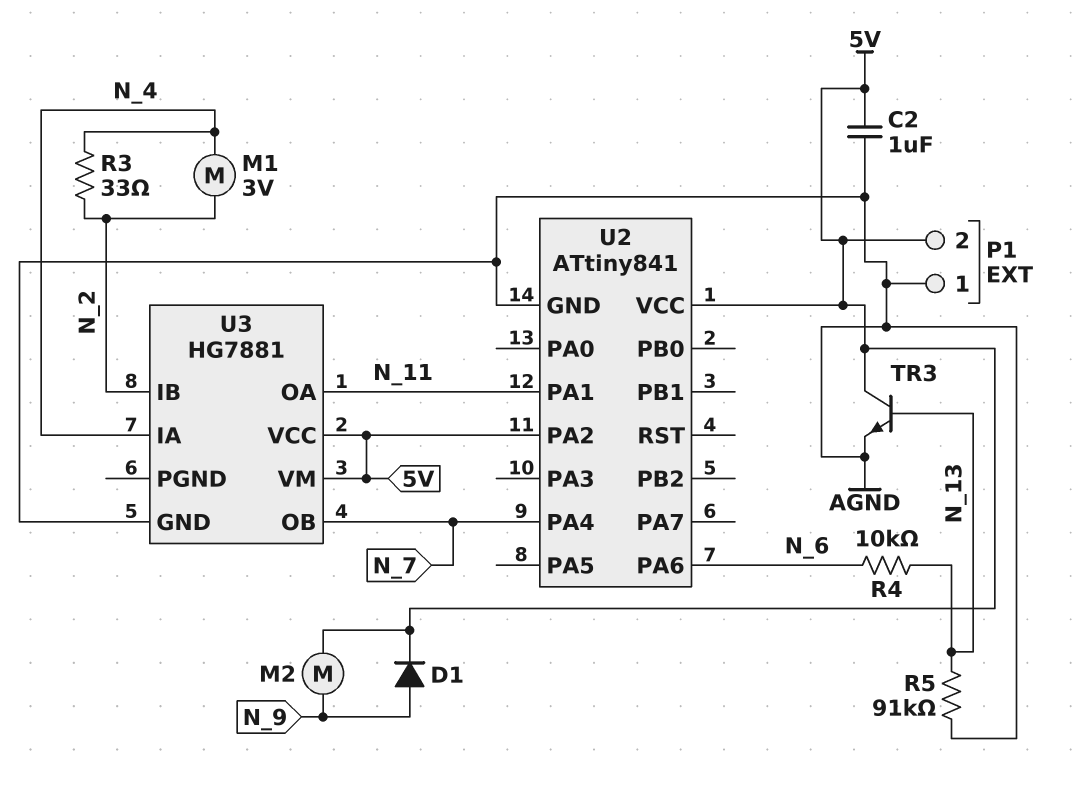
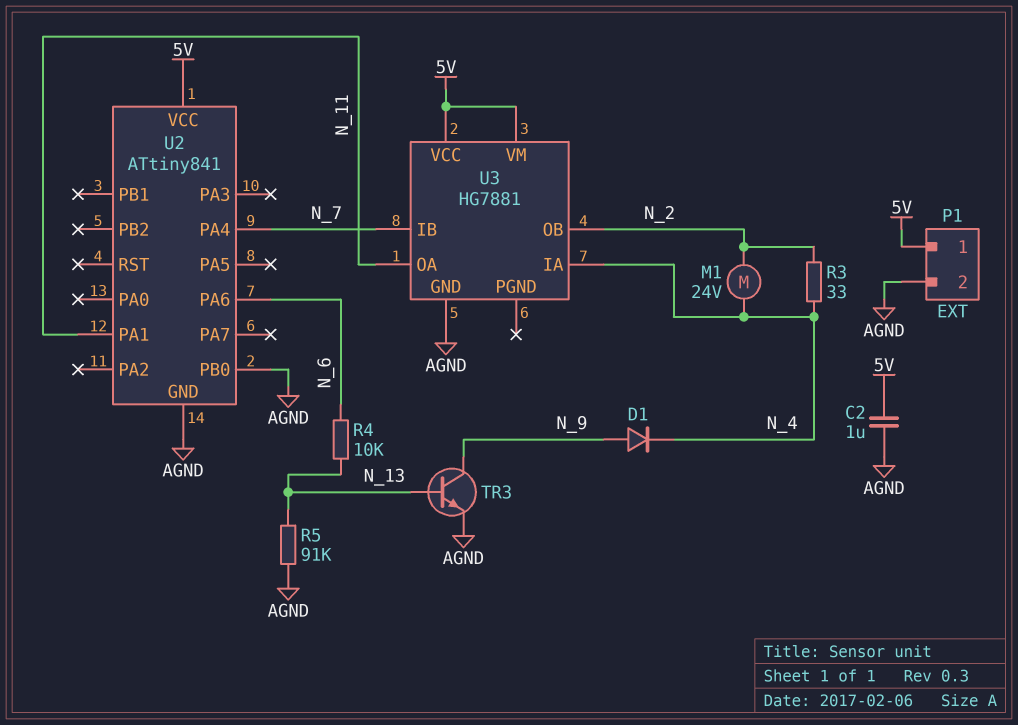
D1: diode (A N_9, K 5V) -> diode (A N_9, K N_4)
M1: motor 3V (N_2, N_4) -> motor 24V (N_2, N_4)
M2: motor (5V, N_9) -> none
P1 pin 1: AGND -> 5V
P1 pin 2: 5V -> AGND
TR3: NPN (B N_13, C 5V, E AGND) -> NPN (B N_13, C N_9, E AGND)
U2 pin PA2: 5V -> none
U2 pin PB0: none -> AGND
U3 pin IB: N_2 -> N_7
U3 pin OB: N_7 -> N_2

